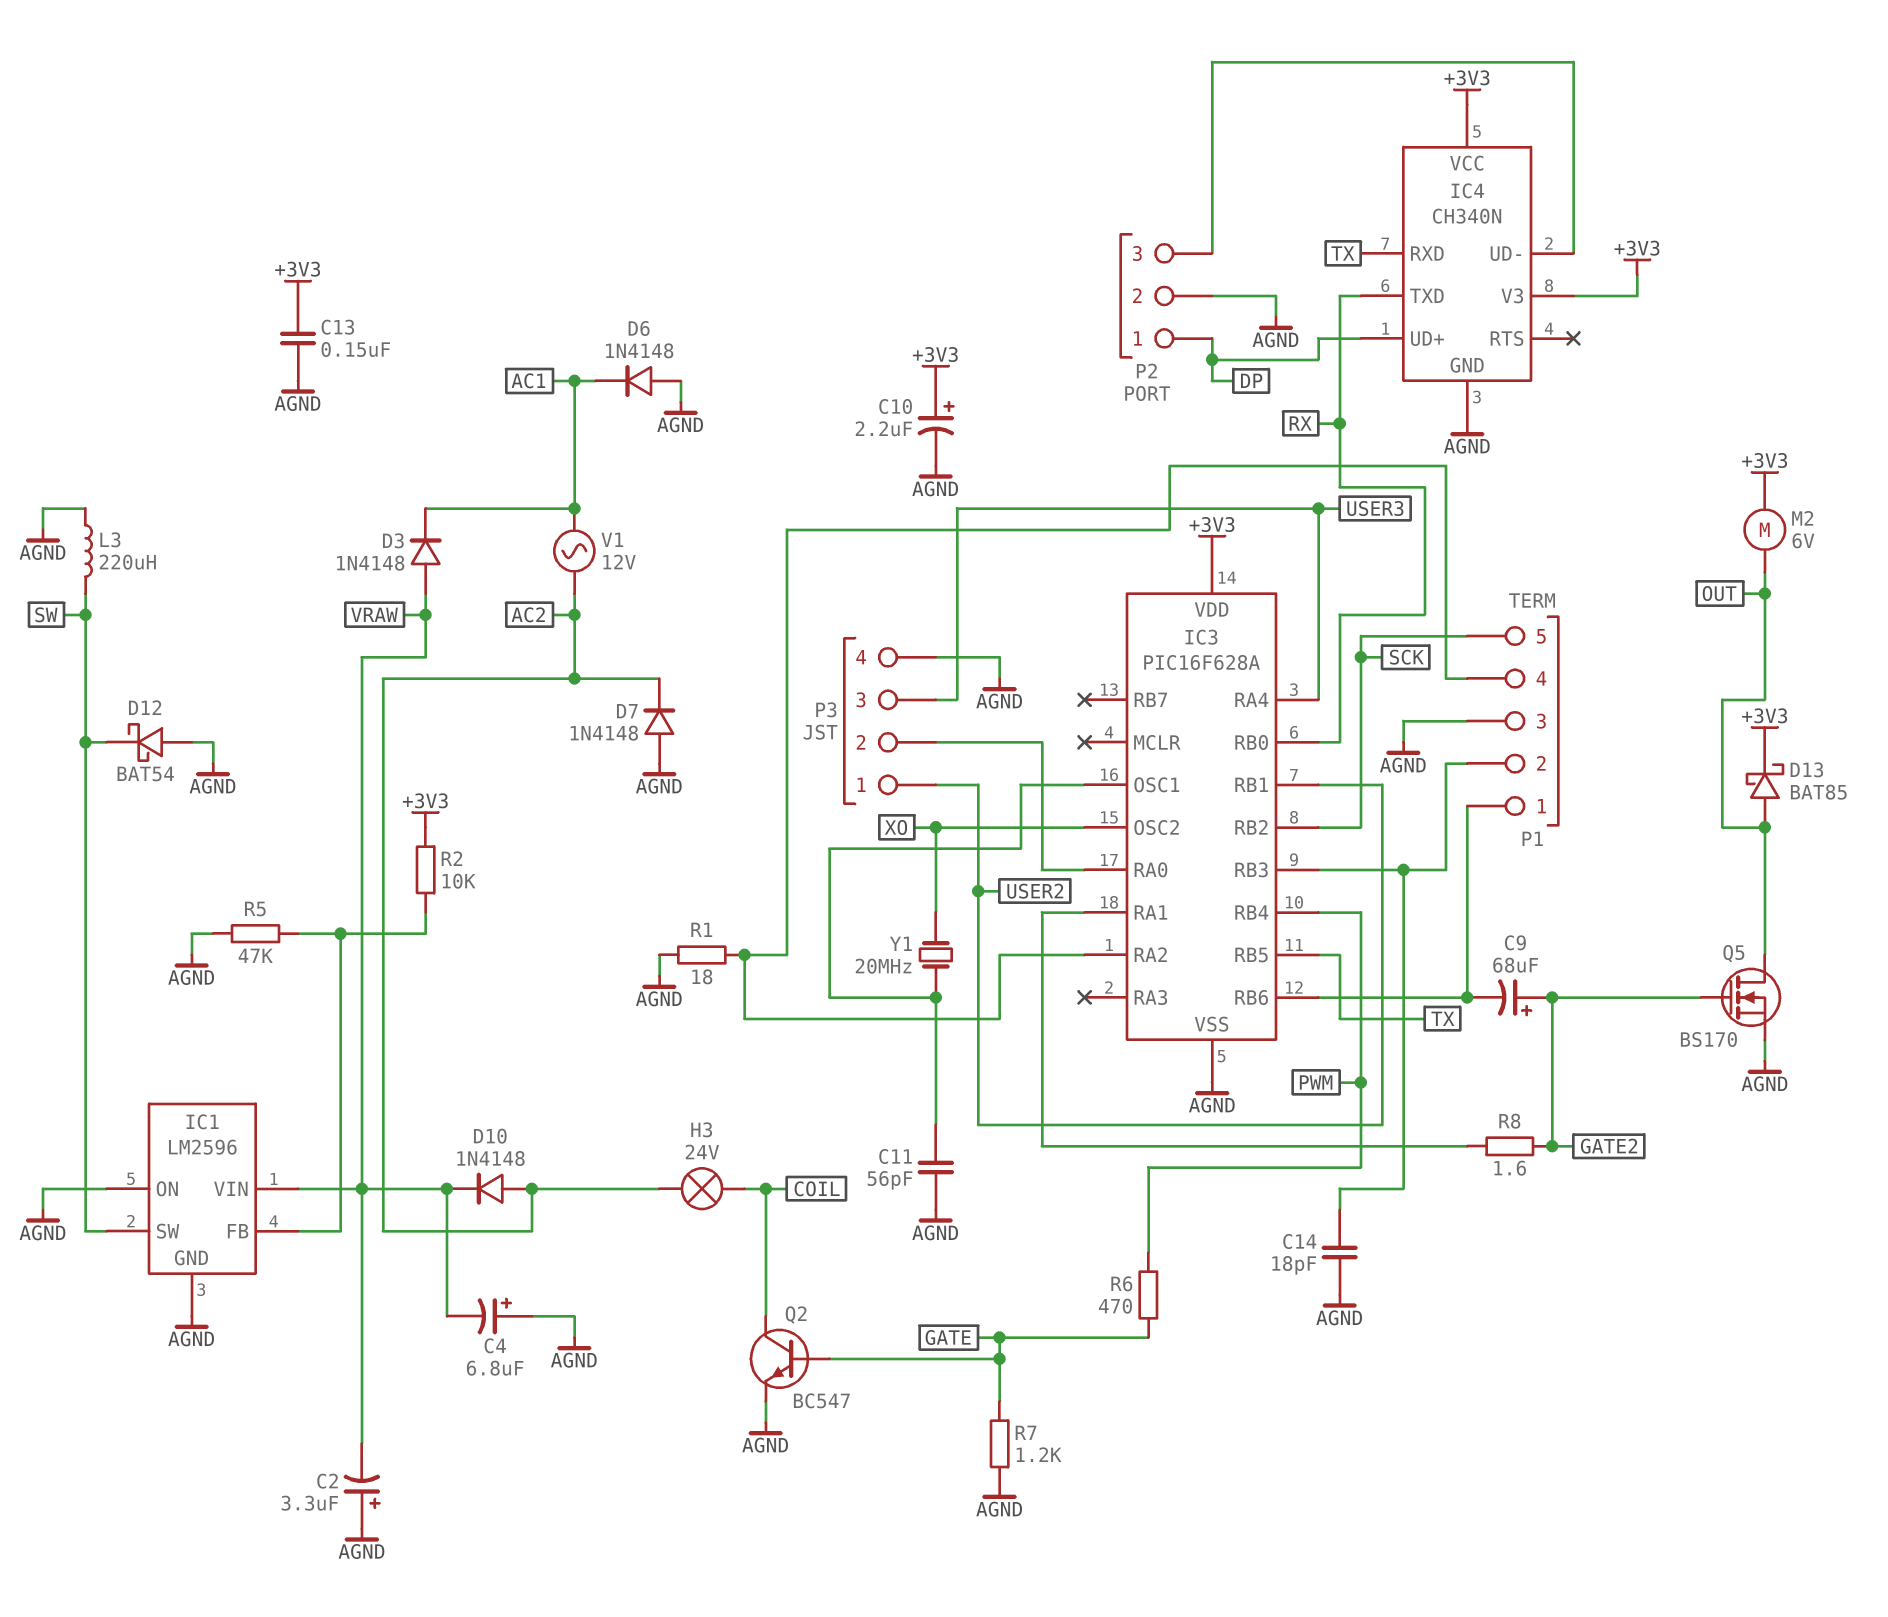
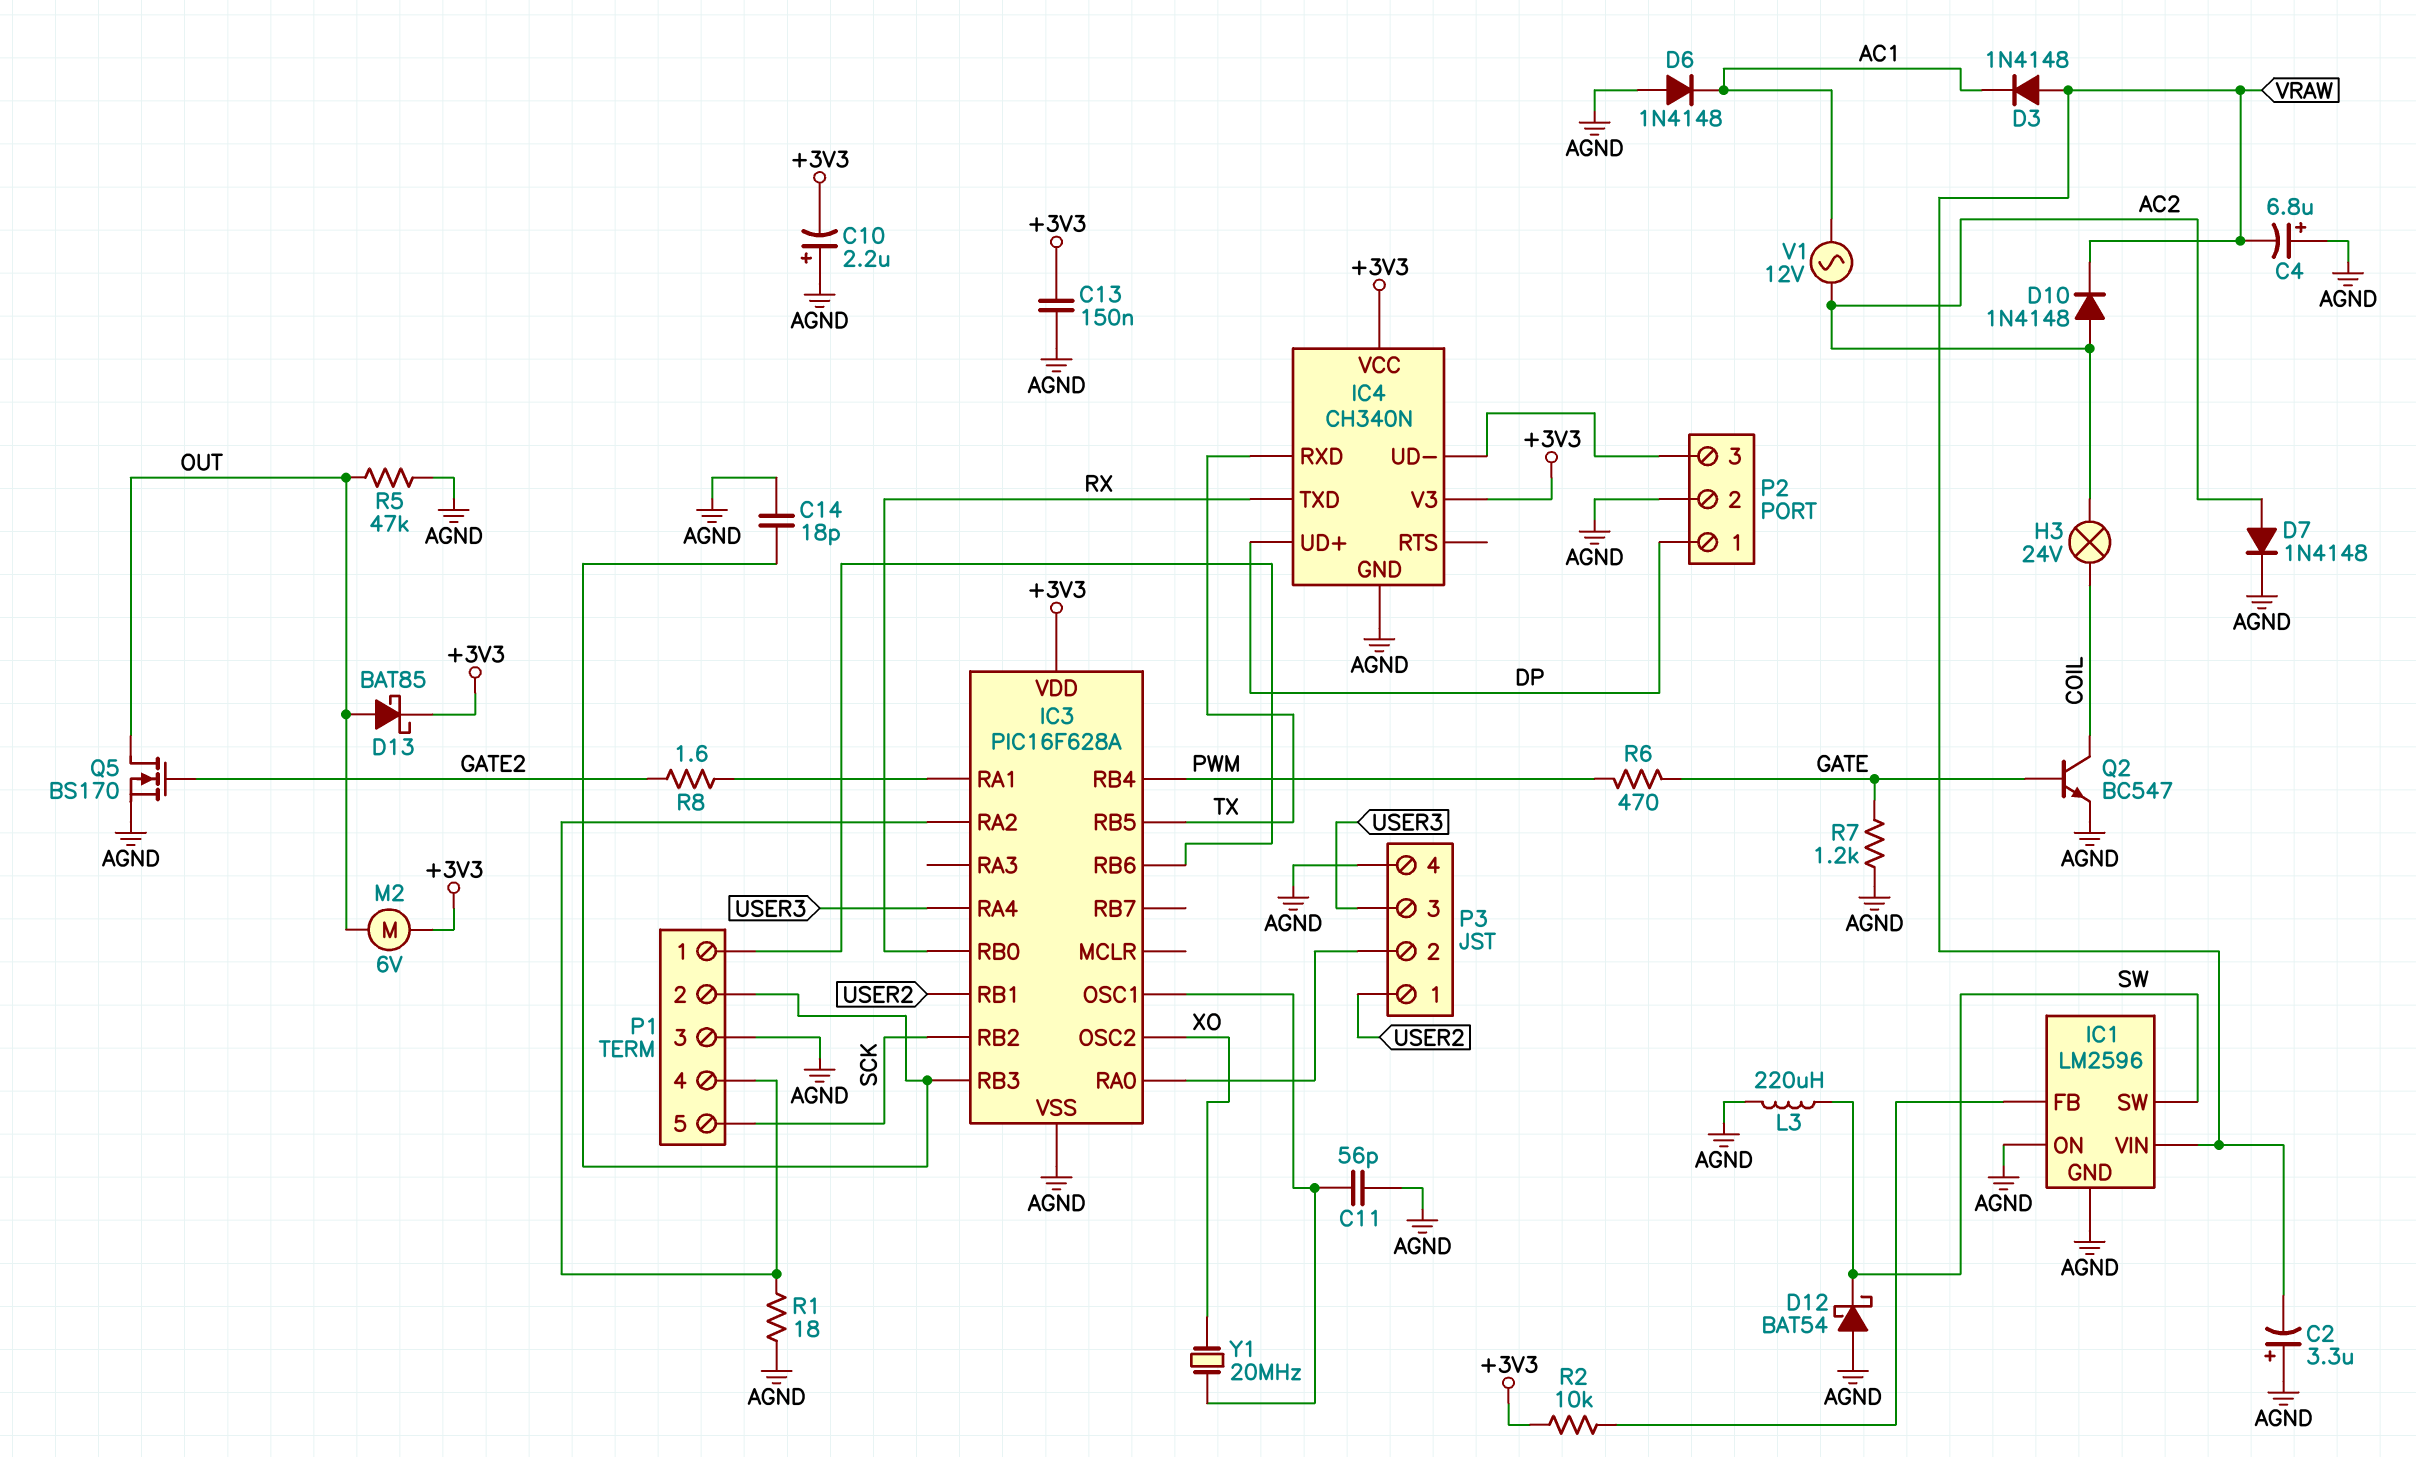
C9: 68uF (plus GATE2, minus IC3/RB6) -> none
C10: 2.2uF (plus +3V3, minus AGND) -> 2.2uF (plus AGND, minus +3V3)
D7: diode 1N4148 (A AGND, K AC2) -> diode 1N4148 (A AC2, K AGND)
R5: 47k (AGND, IC1/FB) -> 47k (AGND, OUT)

